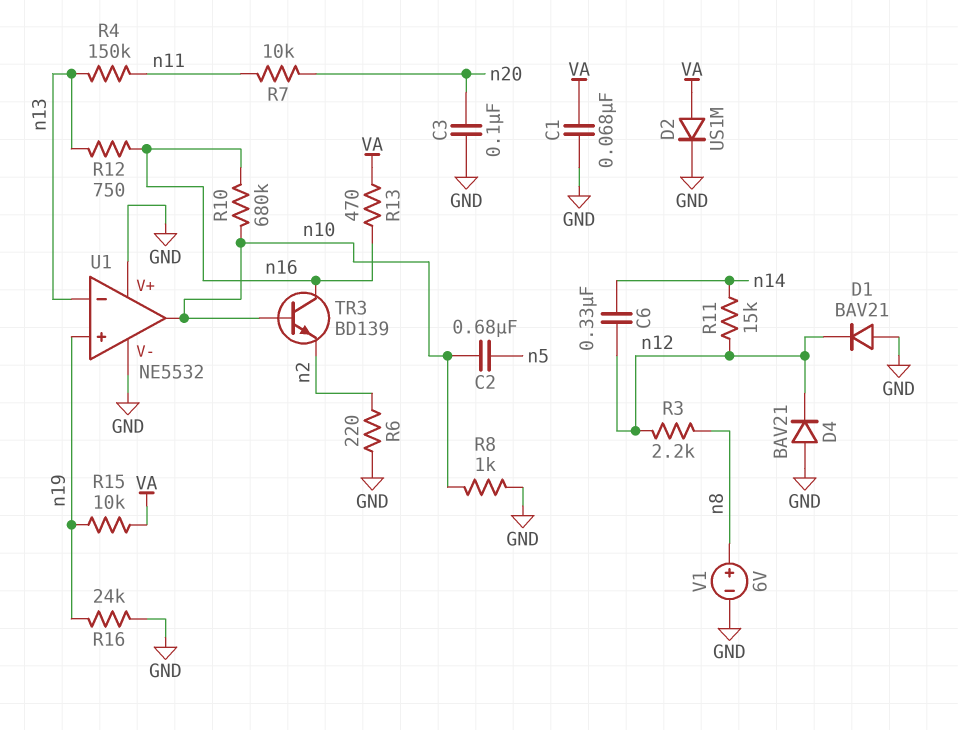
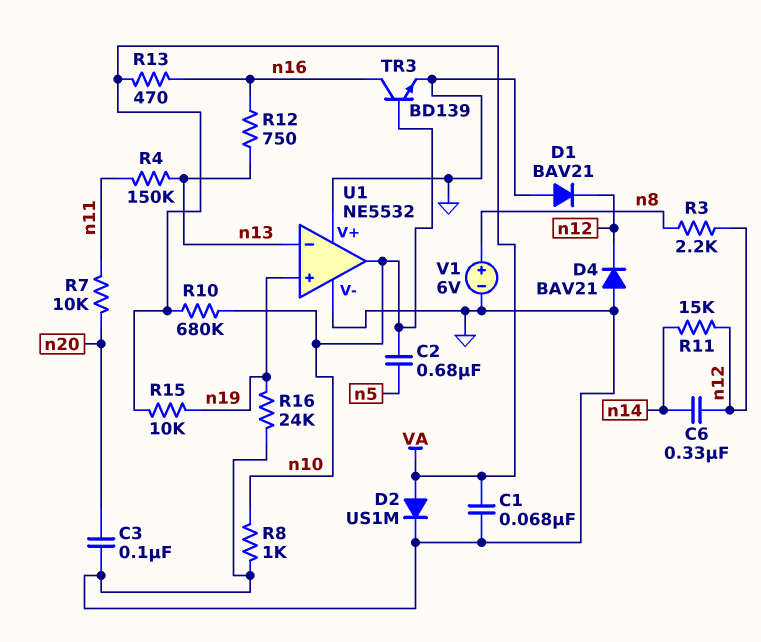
R6: 220 (GND, n2) -> none
R10: 680k (n10, n16) -> 680k (VA, n10)
TR3: NPN BD139 (B n10, C n16, E n2) -> NPN BD139 (B n10, C n16, E GND)

